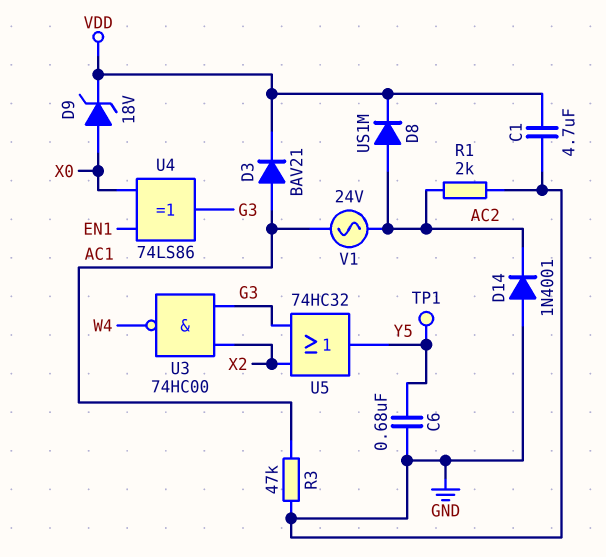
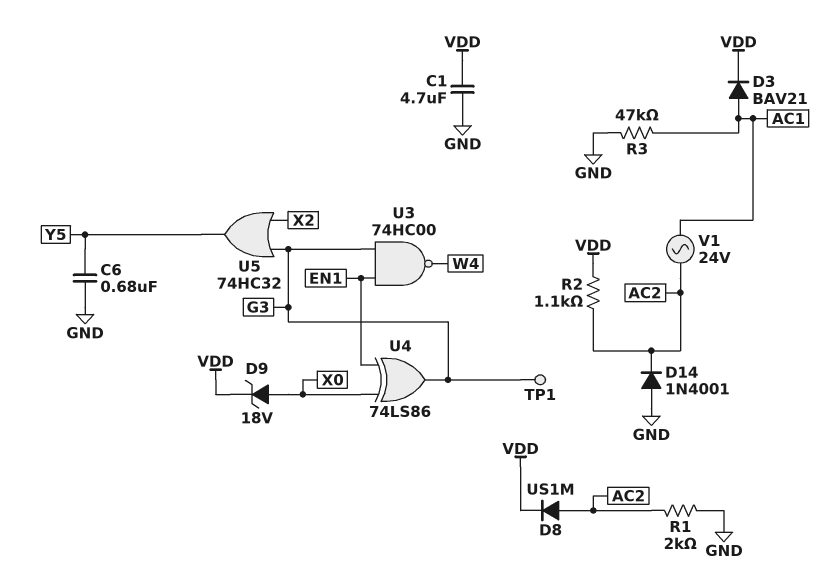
R2: none -> 1.1k (AC2, VDD)
TP1: test point (Y5) -> test point (G3)
U3: NAND 74HC00 (in G3, in X2, out W4) -> NAND 74HC00 (in EN1, in G3, out W4)

